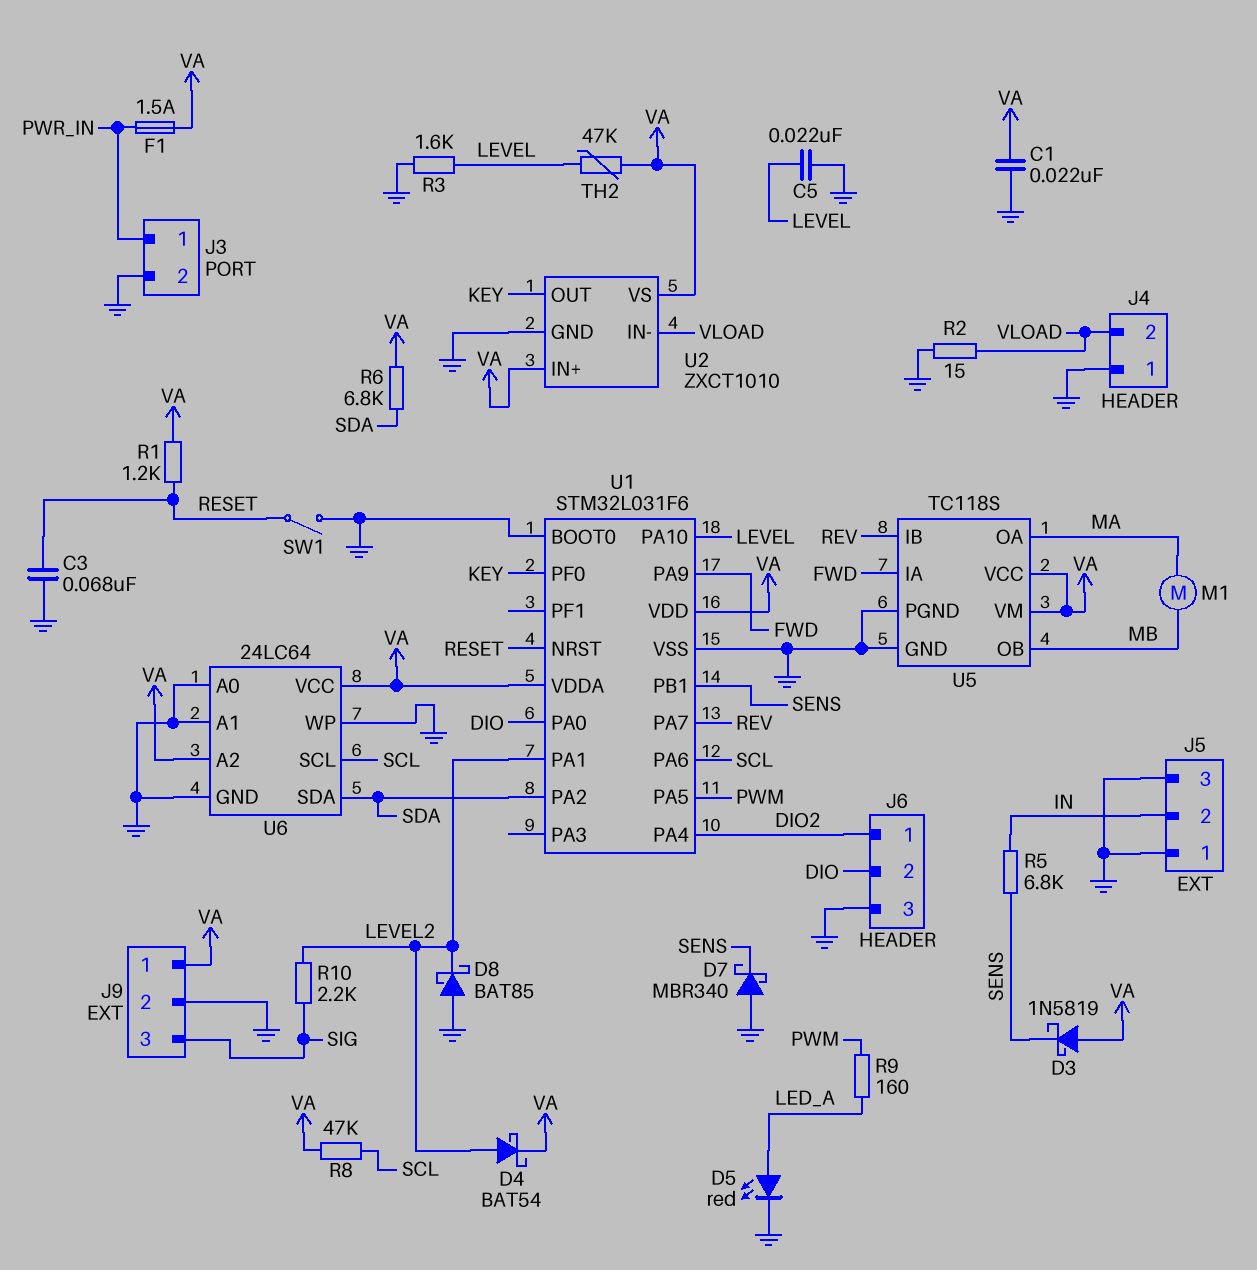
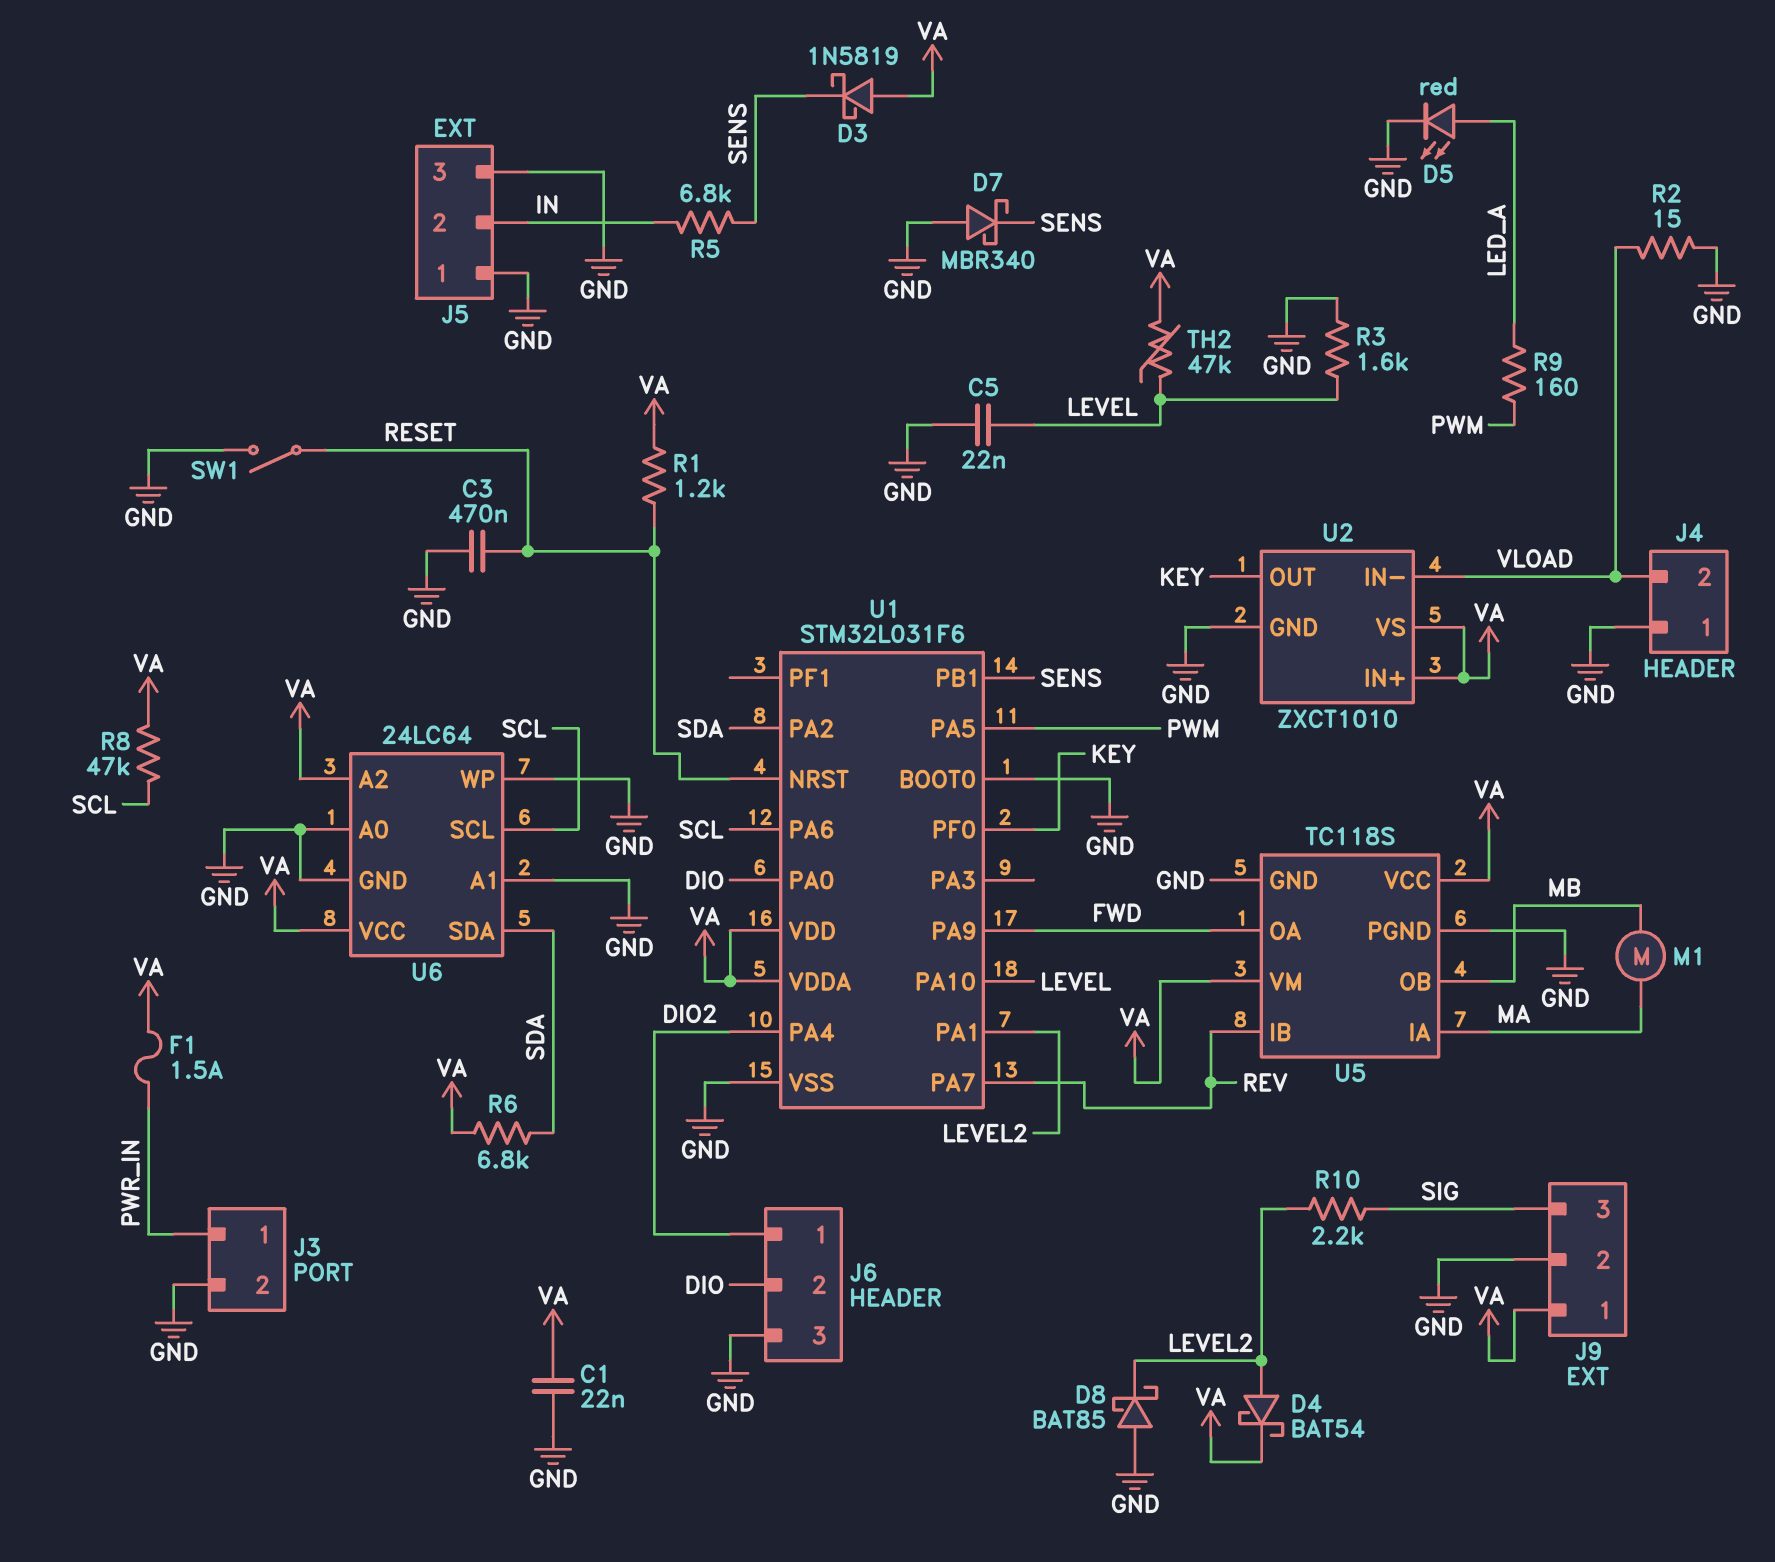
C3: 68nF (GND, RESET) -> 470nF (GND, RESET)
U5 pin IA: FWD -> MA
U5 pin OA: MA -> FWD

